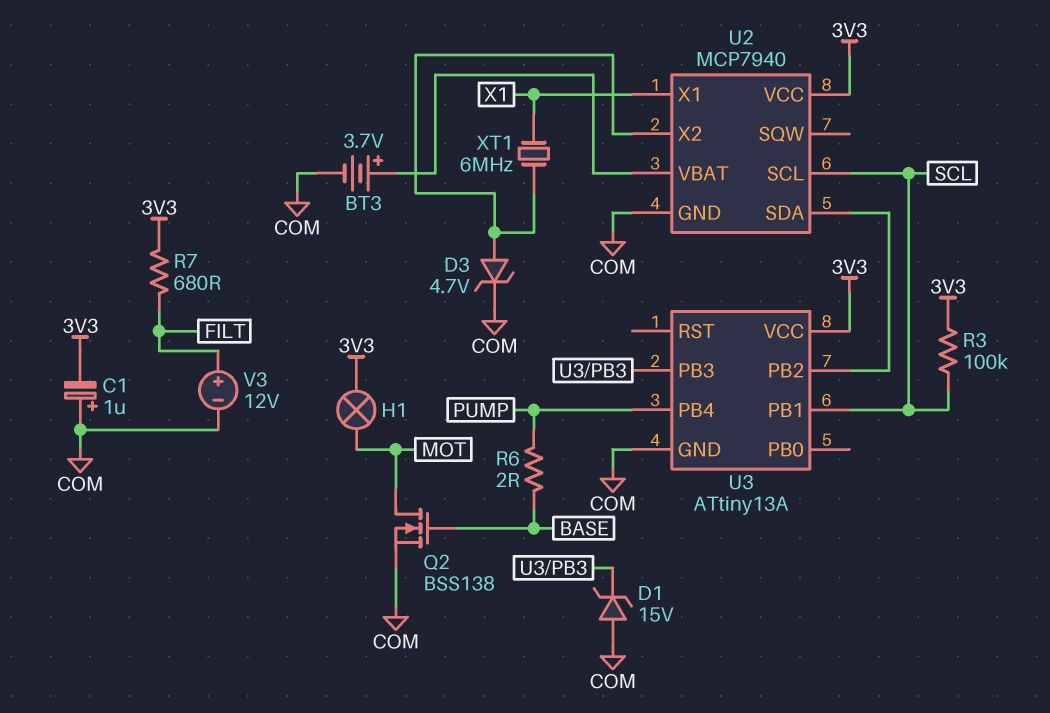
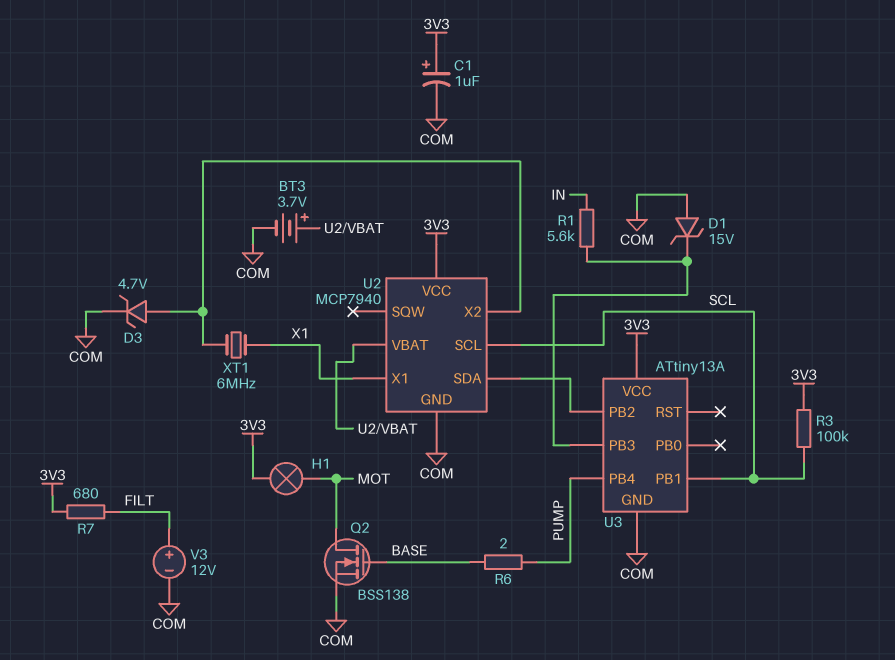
C1: 1uF (plus COM, minus 3V3) -> 1uF (plus 3V3, minus COM)
R1: none -> 5.6k (IN, U3/PB3)

